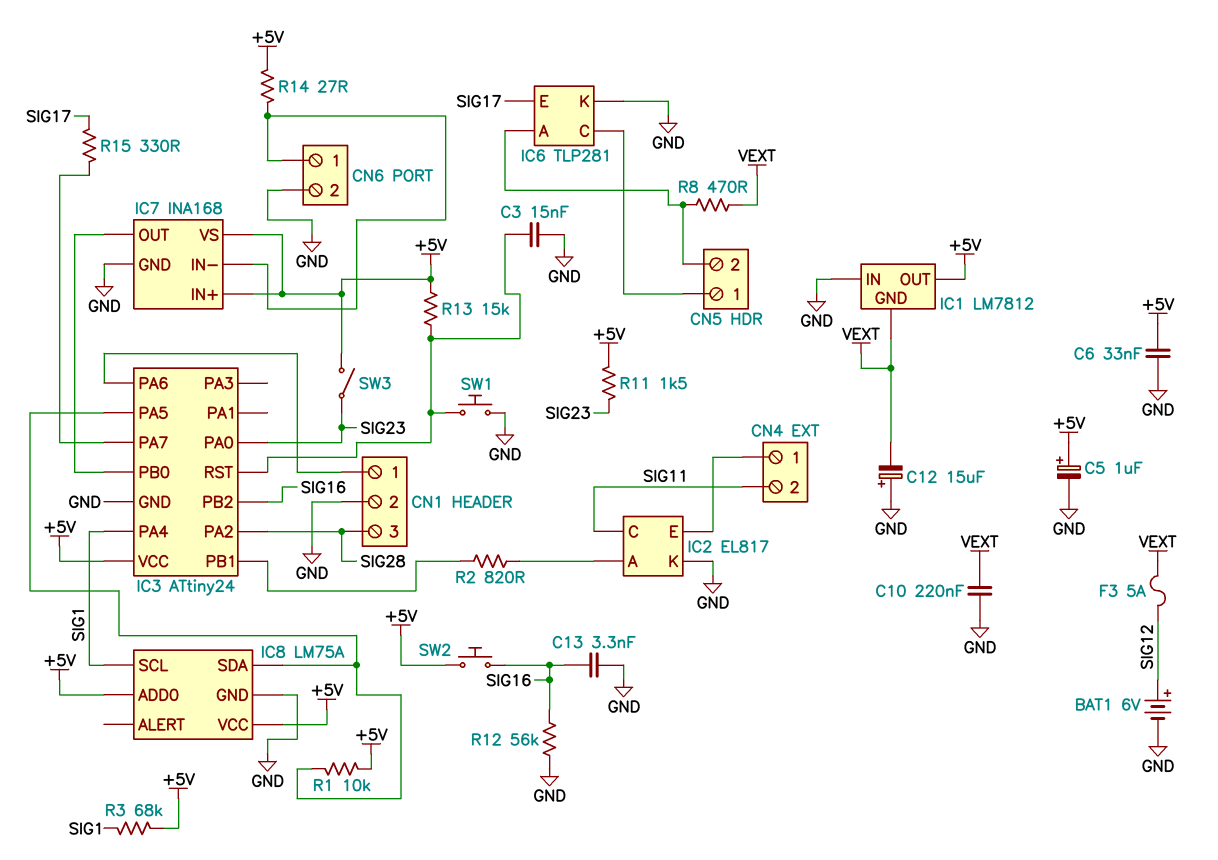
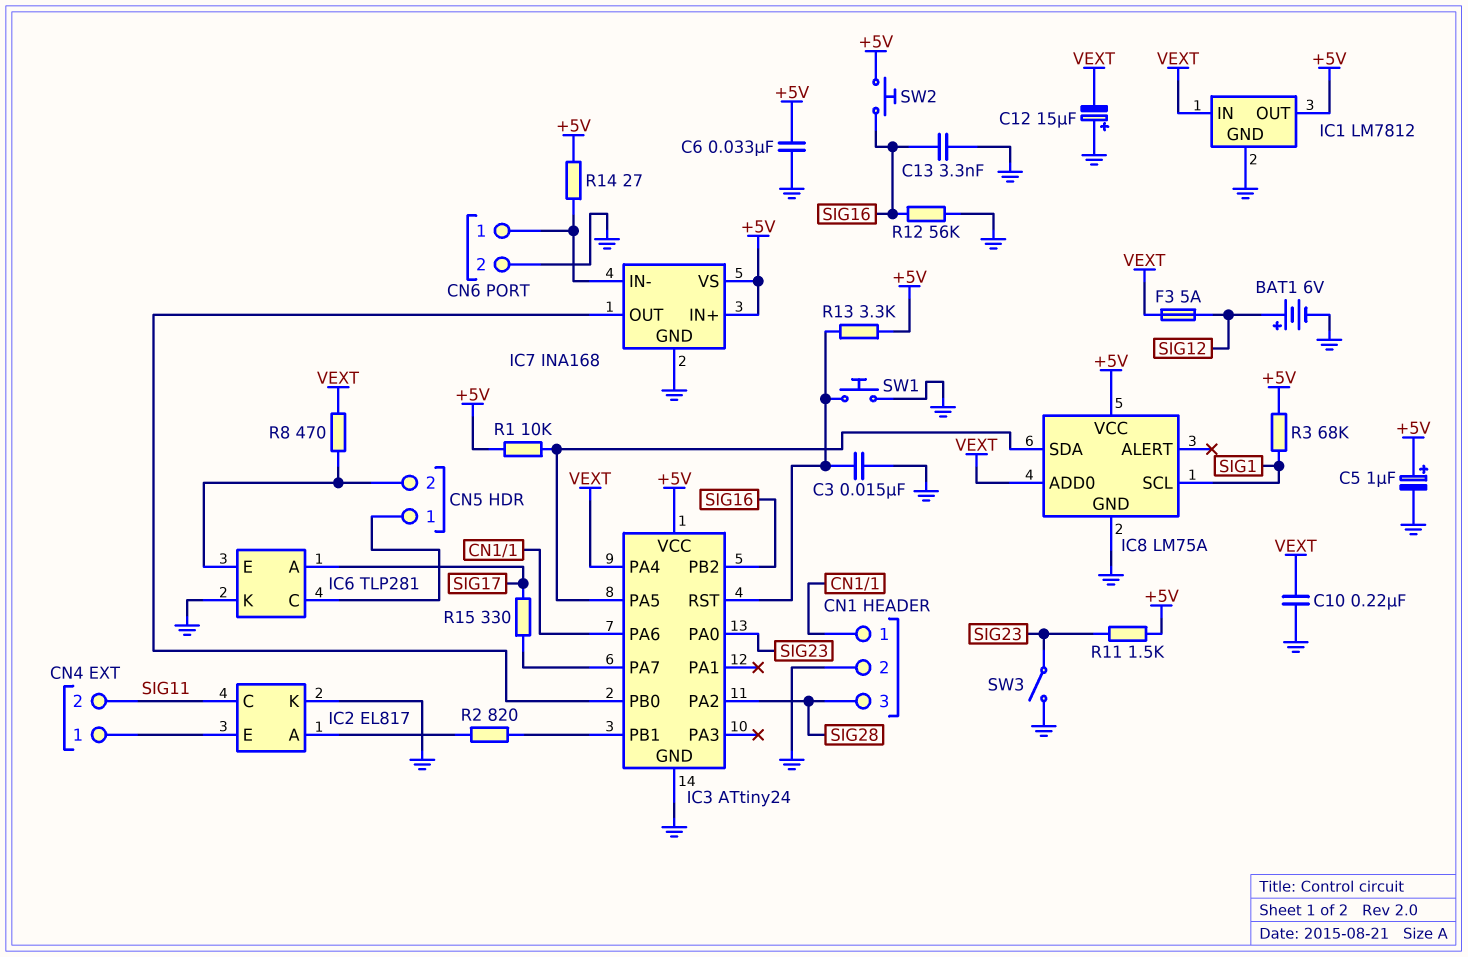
IC1 pin GND: VEXT -> GND
IC1 pin IN: GND -> VEXT
IC3 pin PA4: SIG1 -> VEXT
IC6 pin A: CN5/2 -> SIG17
IC6 pin E: SIG17 -> CN5/2
IC8 pin ADD0: +5V -> VEXT
R13: 15k (+5V, IC3/RST) -> 3.3k (+5V, IC3/RST)
SW3: switch (+5V, SIG23) -> switch (GND, SIG23)

